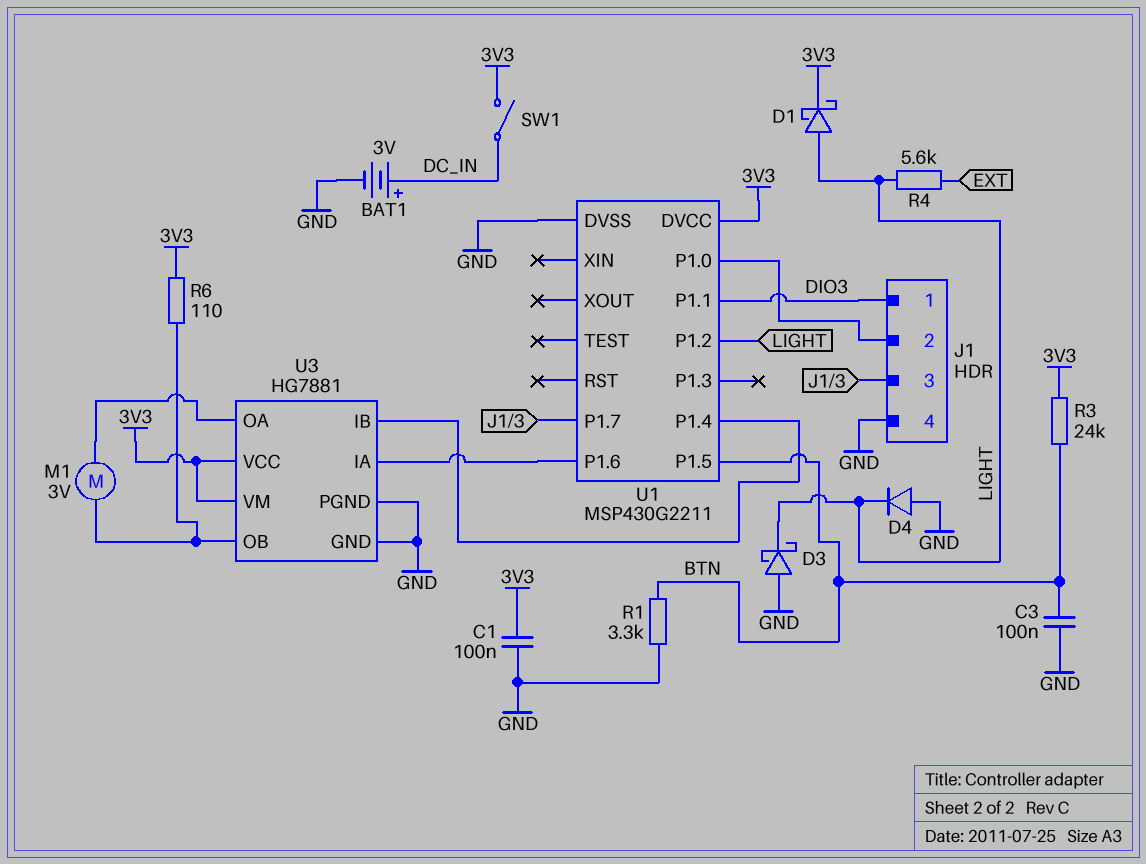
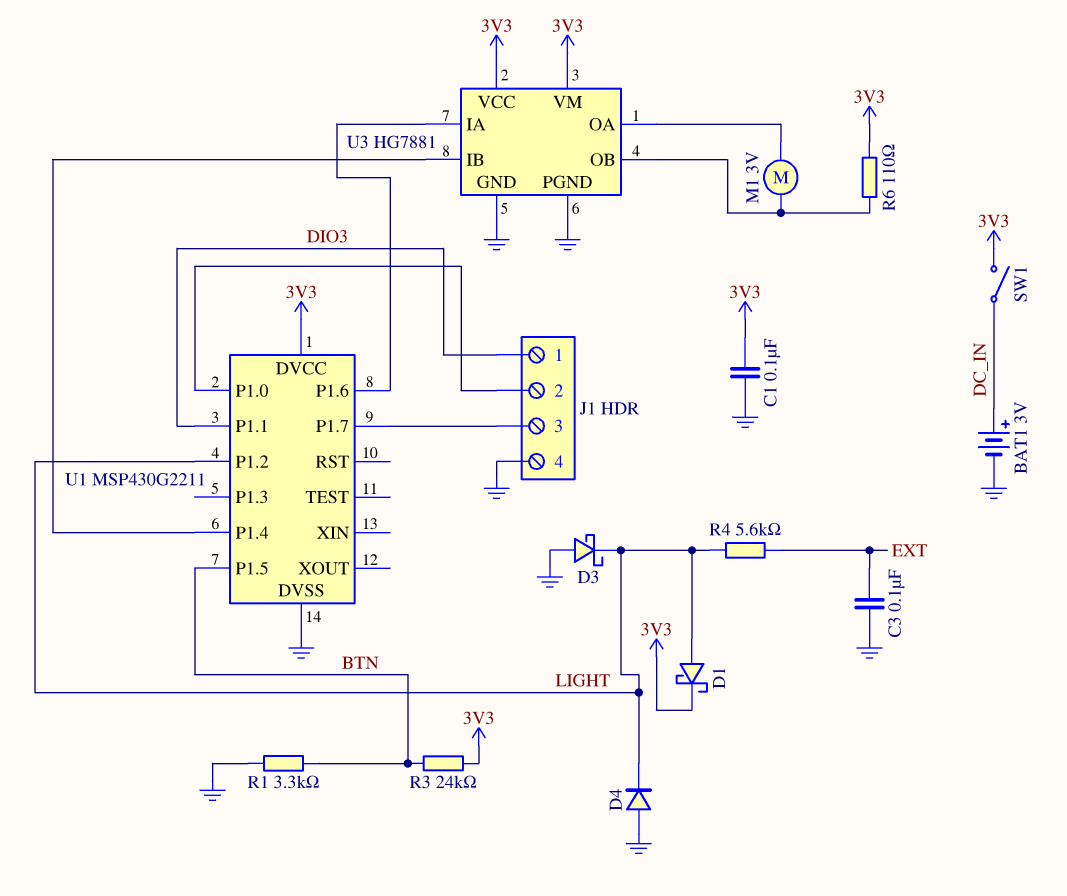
C3: 100nF (BTN, GND) -> 100nF (EXT, GND)

